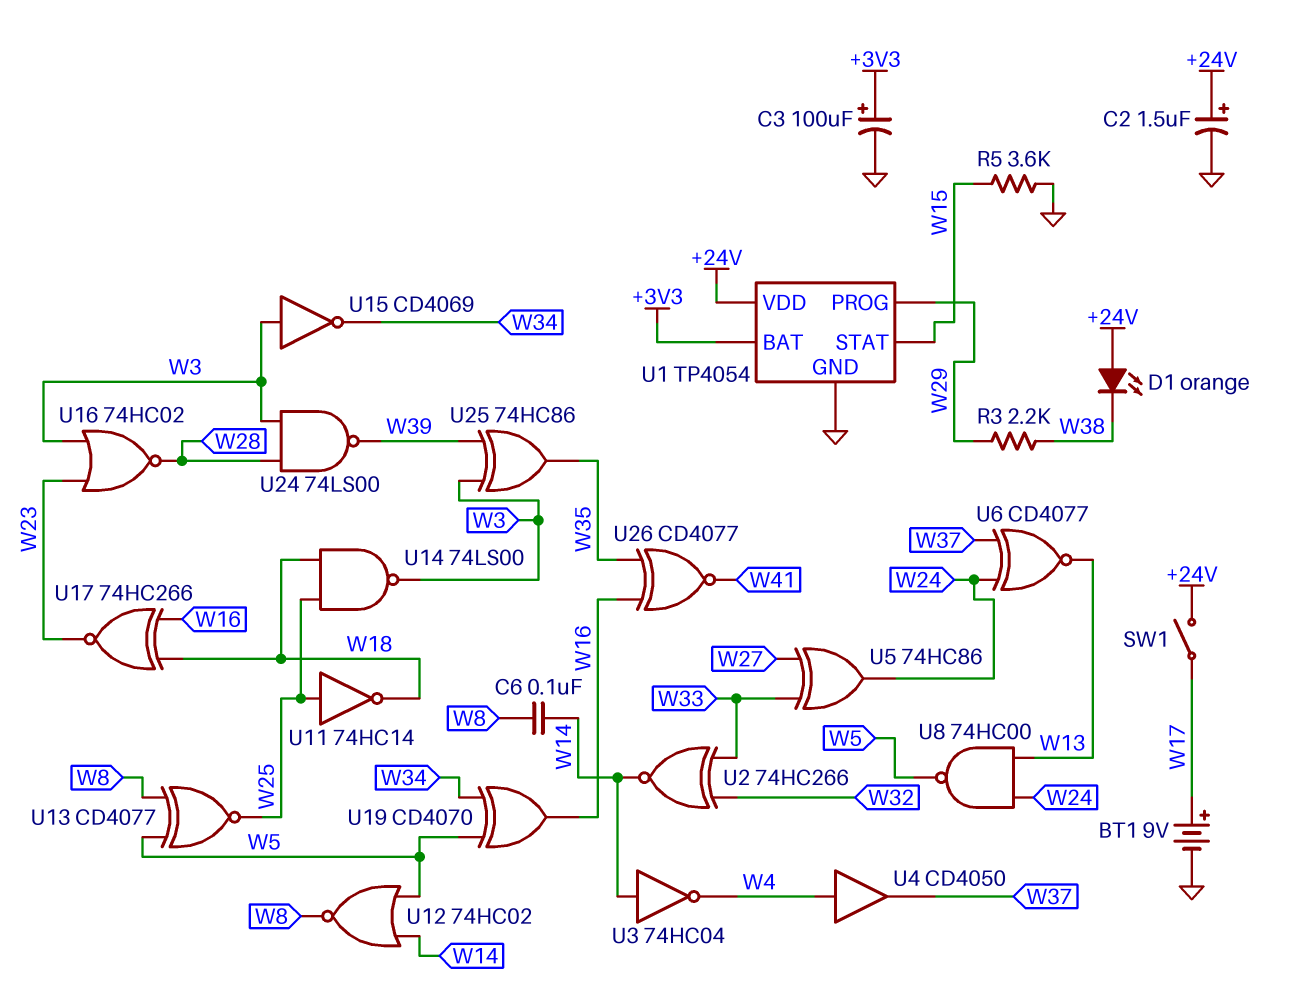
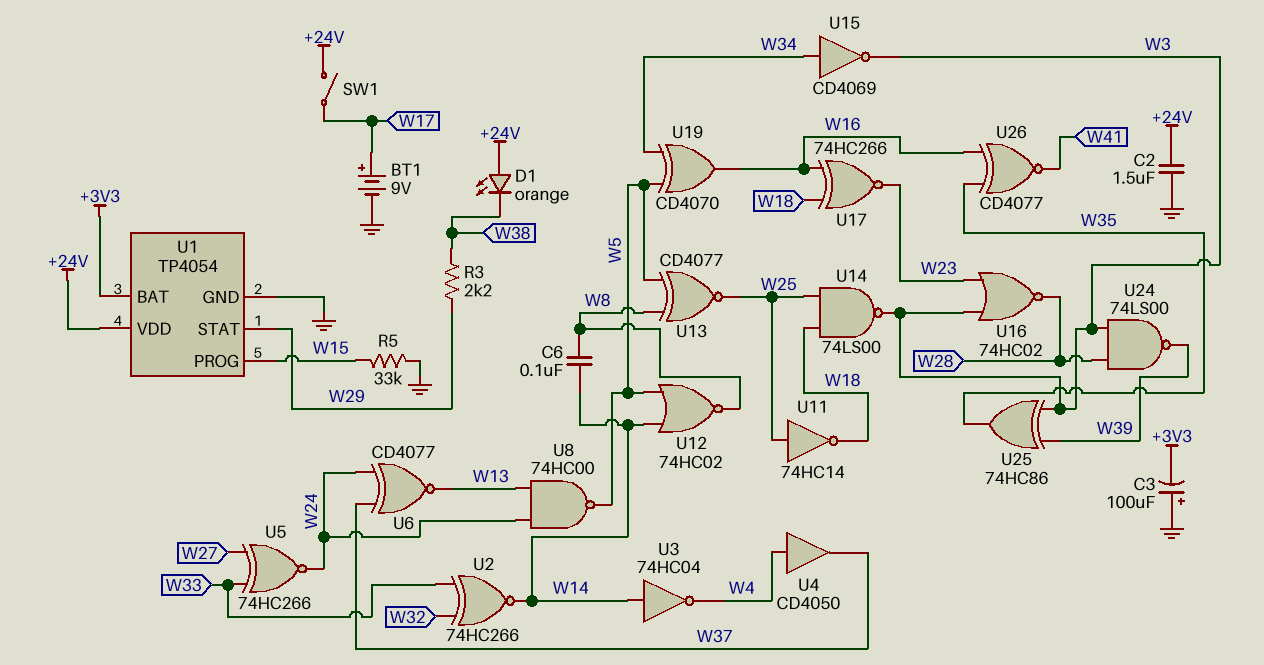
C2: 1.5uF (plus +24V, minus GND) -> 1.5uF (+24V, GND)
C3: 100uF (plus +3V3, minus GND) -> 100uF (plus GND, minus +3V3)
R5: 3.6k (GND, W15) -> 33k (GND, W15)
U1 pin PROG: W29 -> W15
U1 pin STAT: W15 -> W29
U5: XOR 74HC86 (in W27, in W33, out W24) -> XNOR 74HC266 (in W27, in W33, out W24)
U15: NOT CD4069 (in W3, out W34) -> NOT CD4069 (in W34, out W3)

